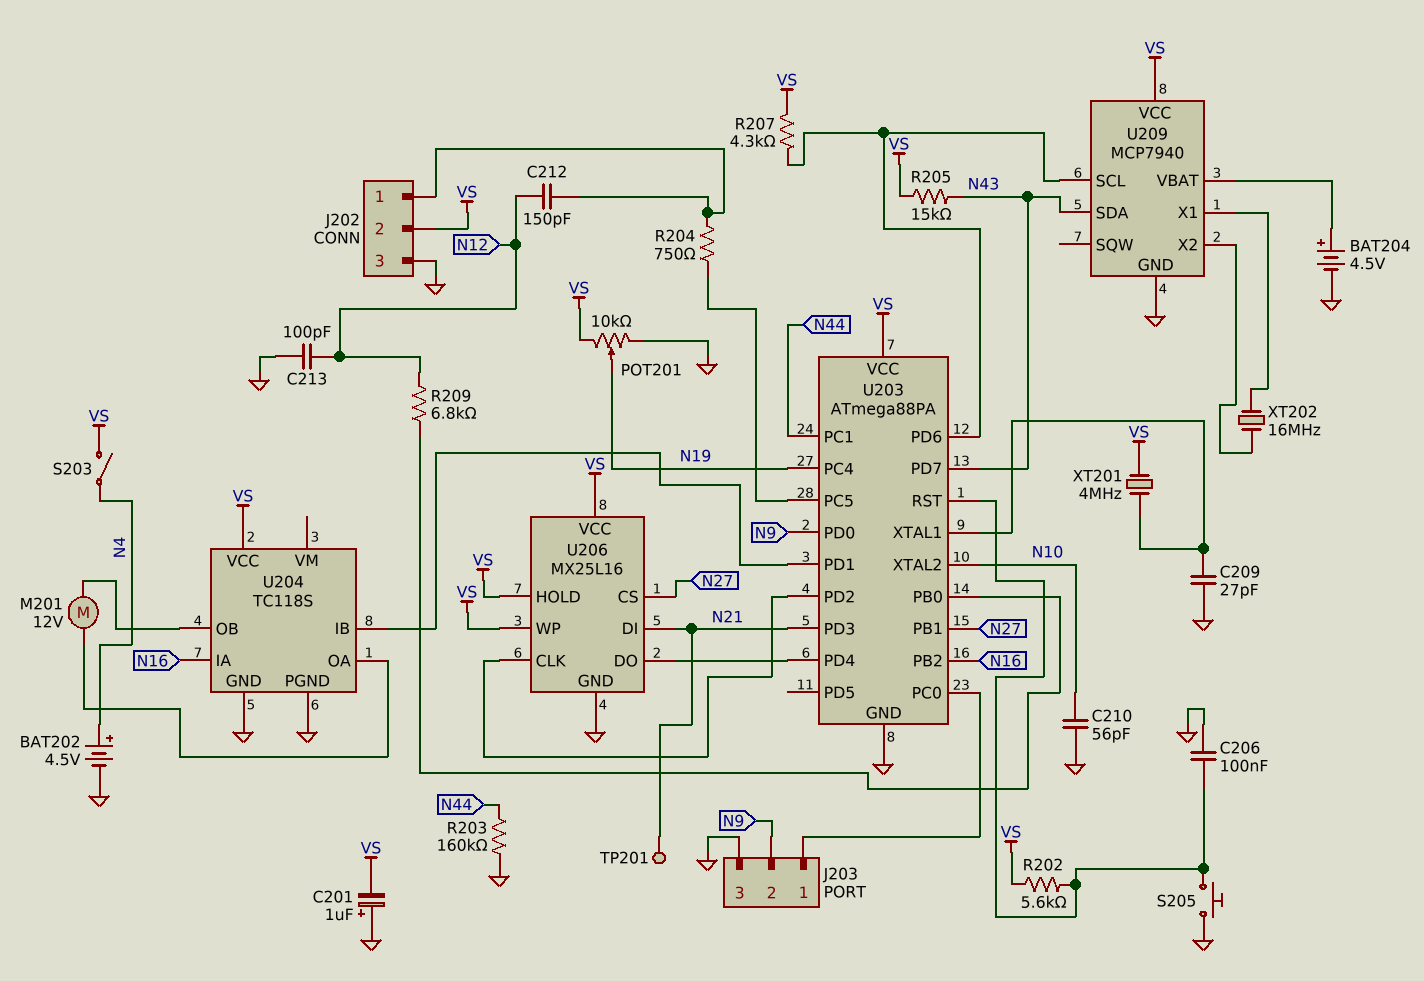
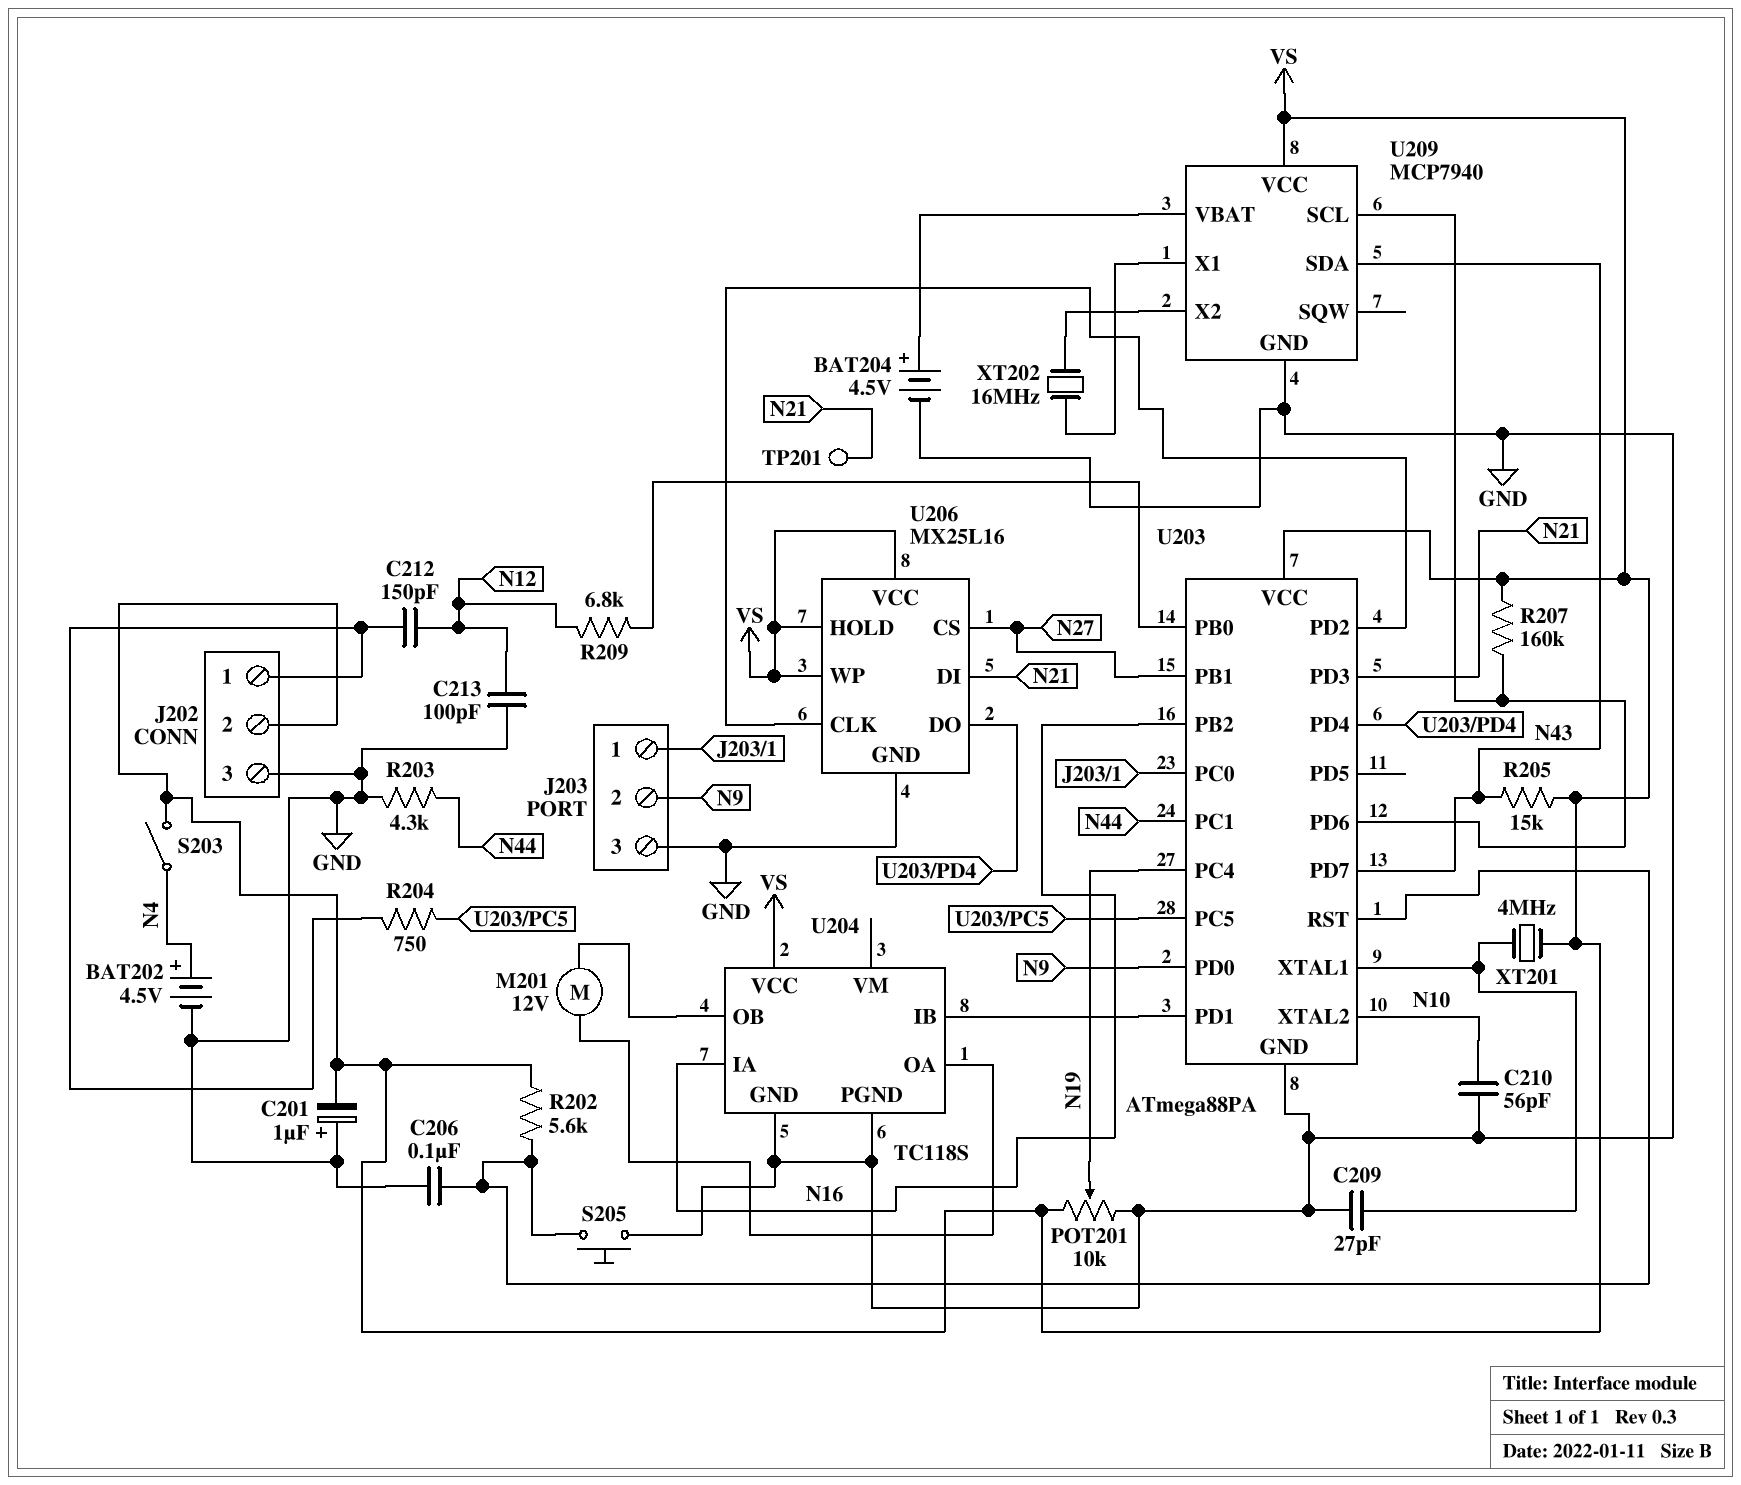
R203: 160k (GND, N44) -> 4.3k (GND, N44)
R207: 4.3k (U203/PD6, VS) -> 160k (U203/PD6, VS)

